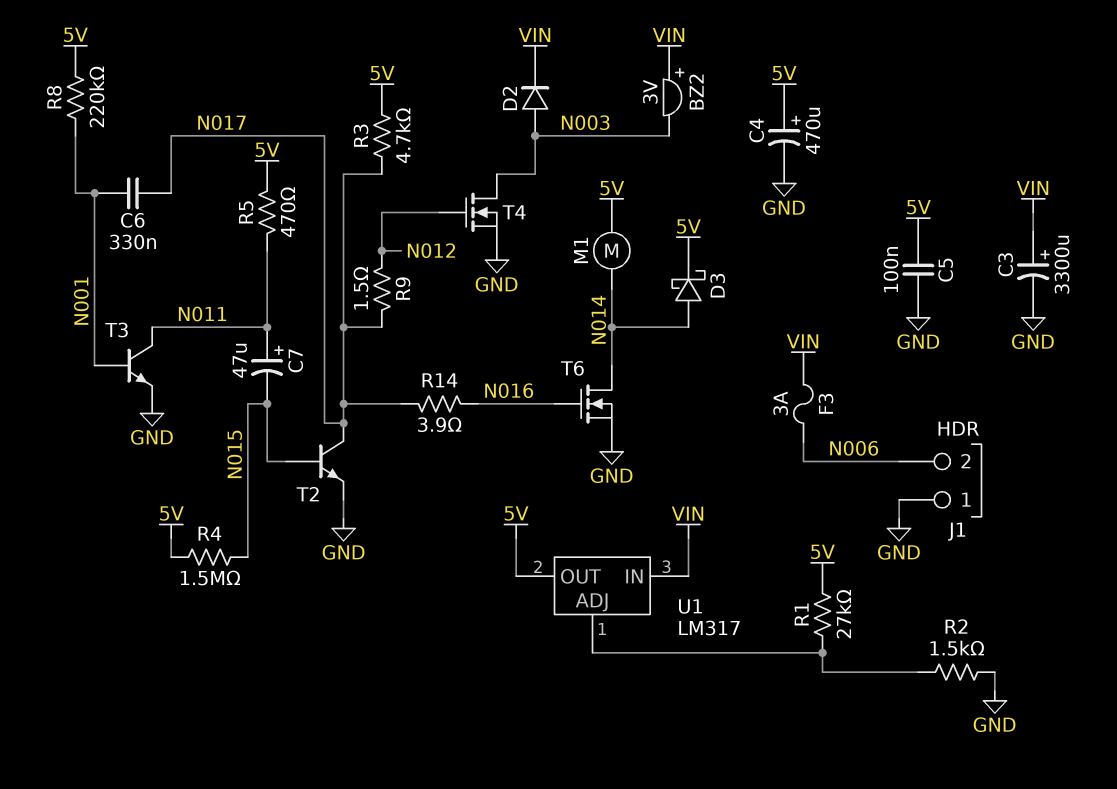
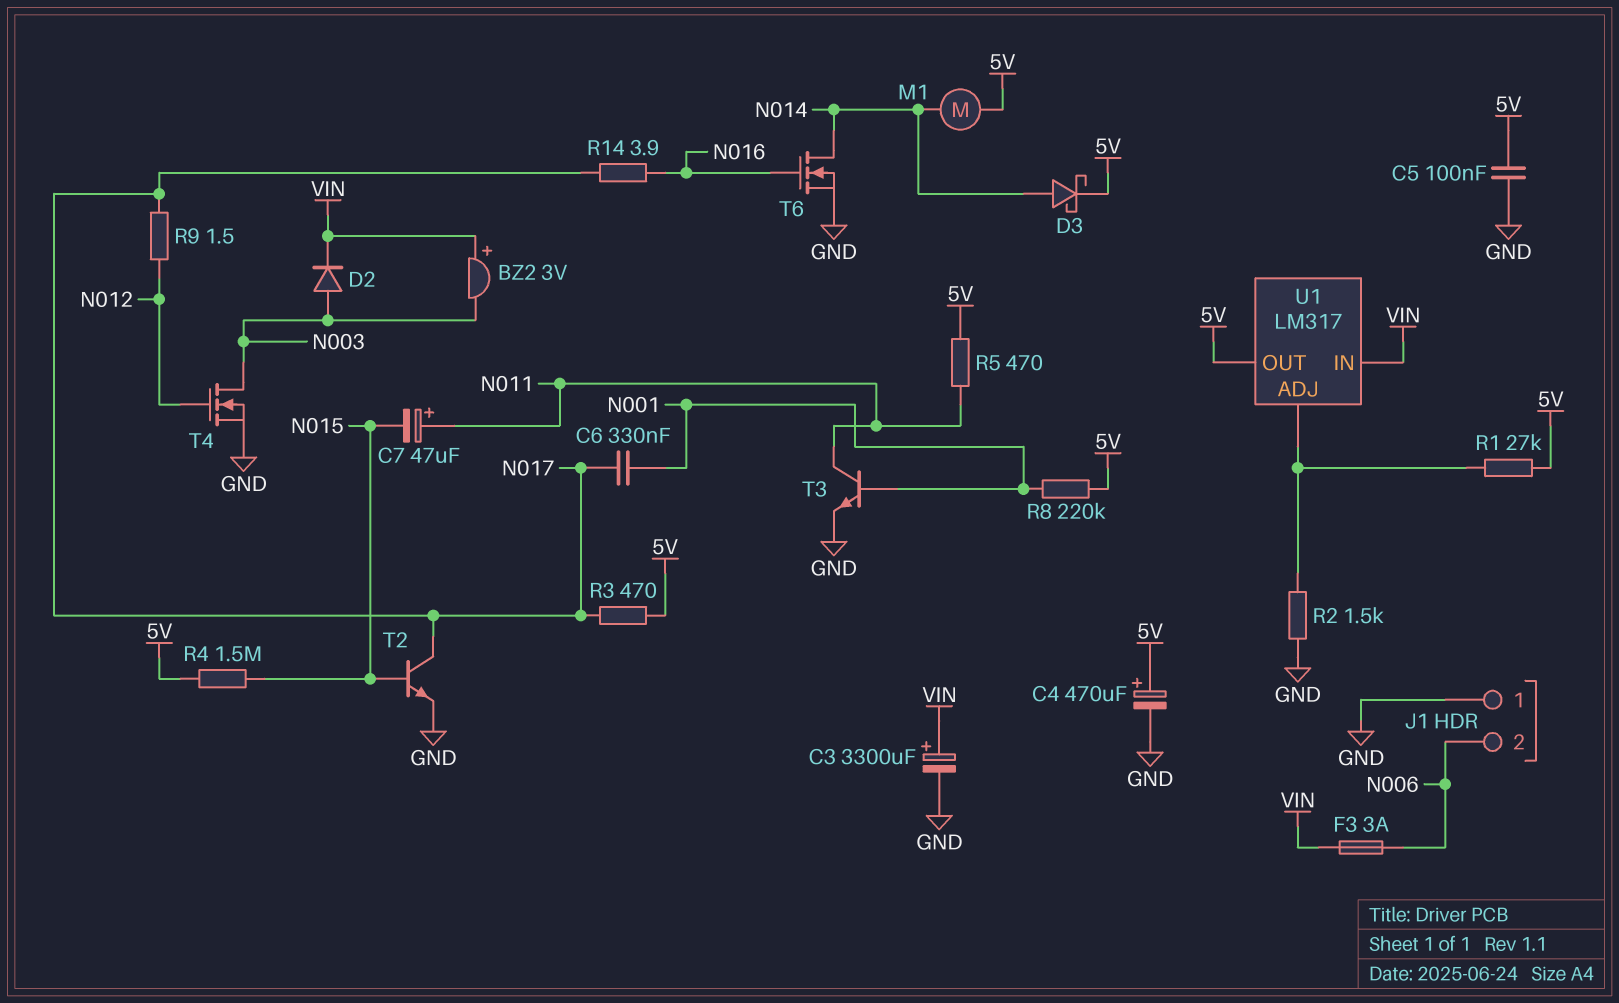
R3: 4.7k (5V, N017) -> 470 (5V, N017)

